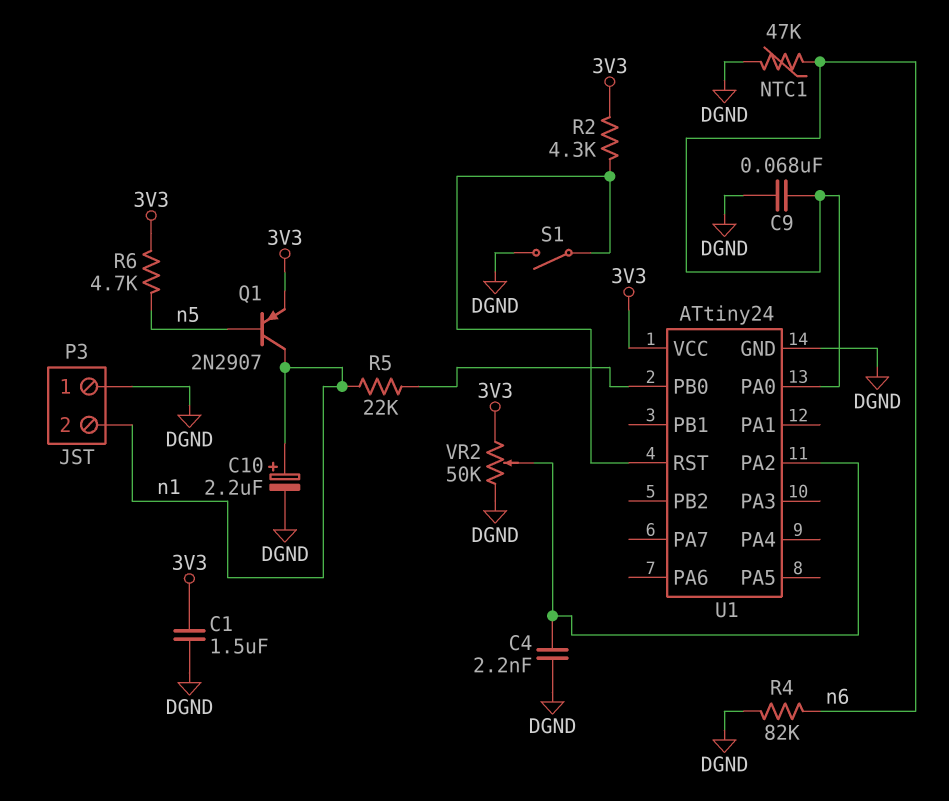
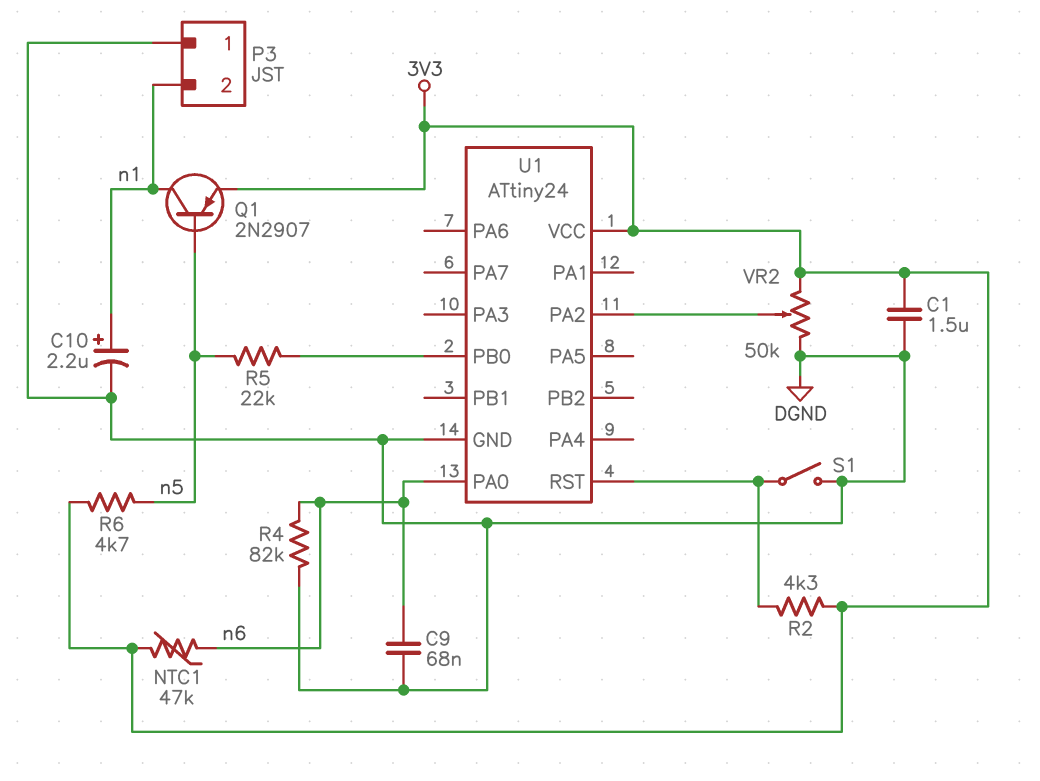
C4: 2.2nF (DGND, U1/PA2) -> none
NTC1: 47k (DGND, n6) -> 47k (3V3, n6)
R5: 22k (U1/PB0, n1) -> 22k (U1/PB0, n5)

